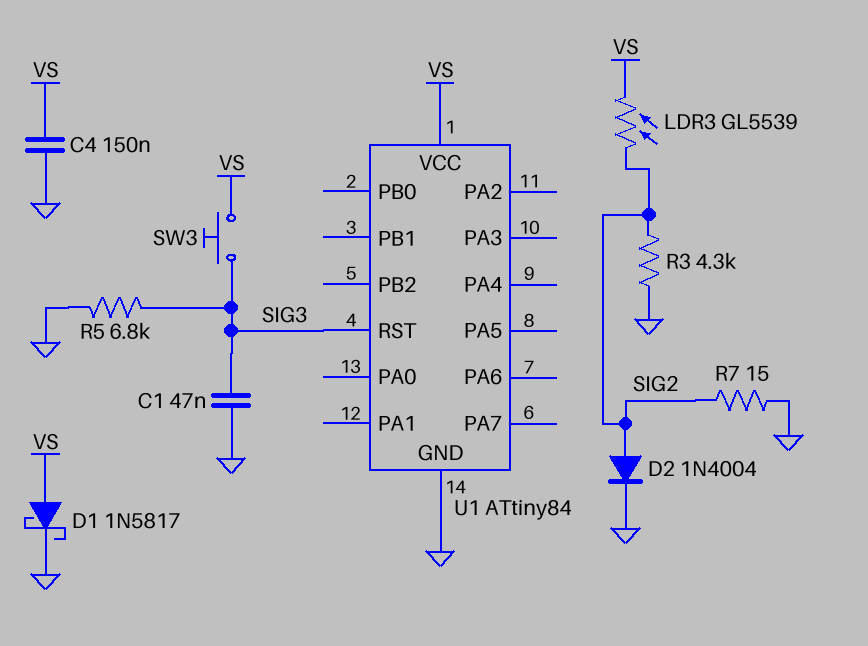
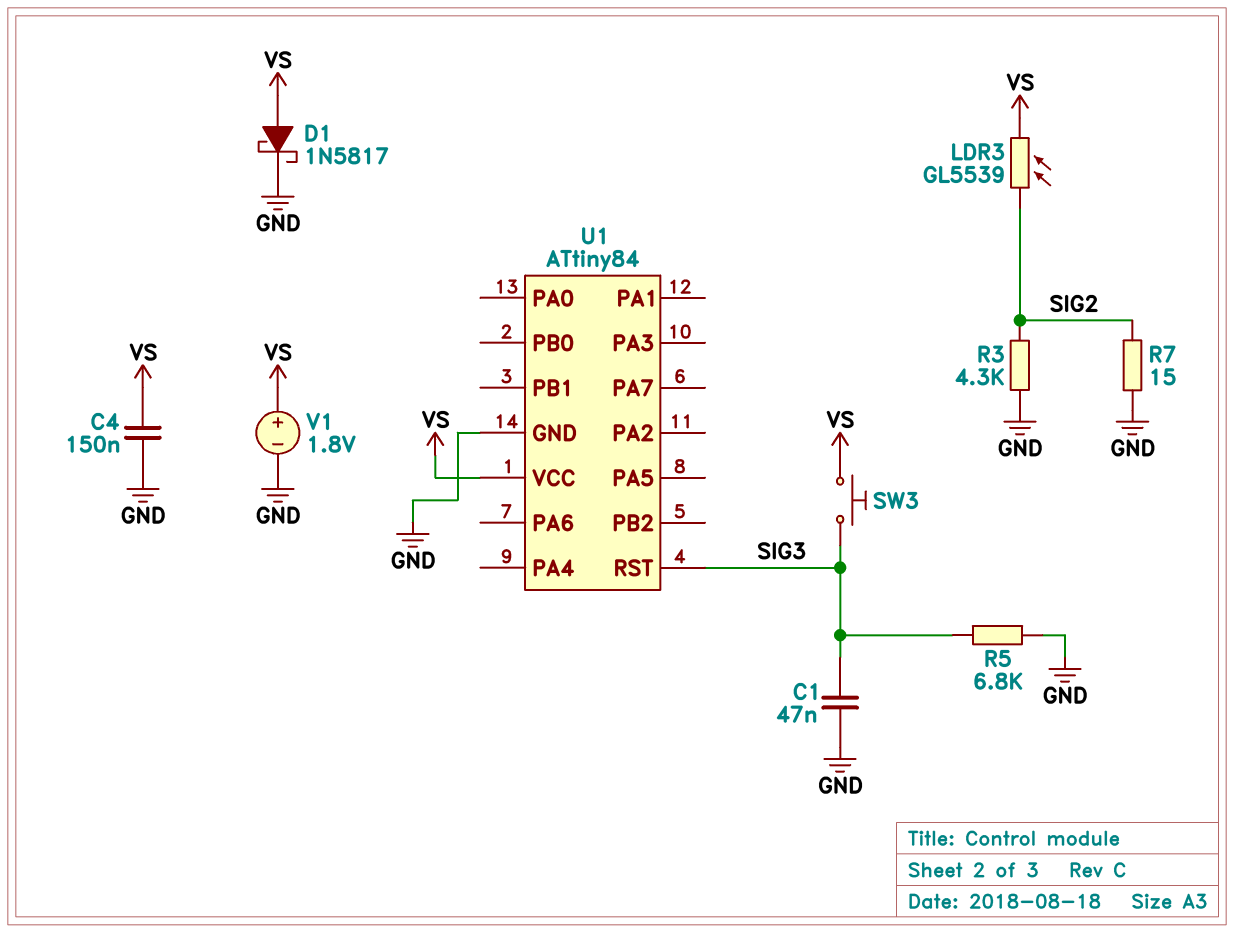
D2: diode 1N4004 (A SIG2, K GND) -> none
V1: none -> 1.8V (plus VS, minus GND)

